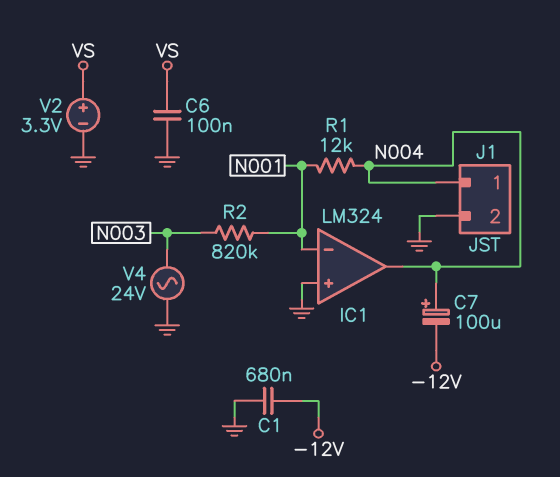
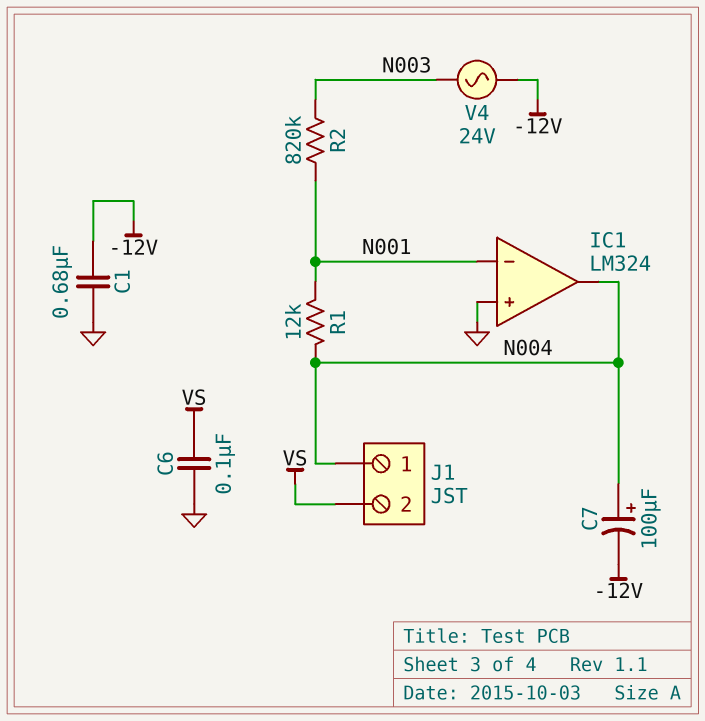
J1 pin 2: GND -> VS
V2: 3.3V (plus VS, minus GND) -> none
V4: AC 24V (GND, N003) -> AC 24V (-12V, N003)

